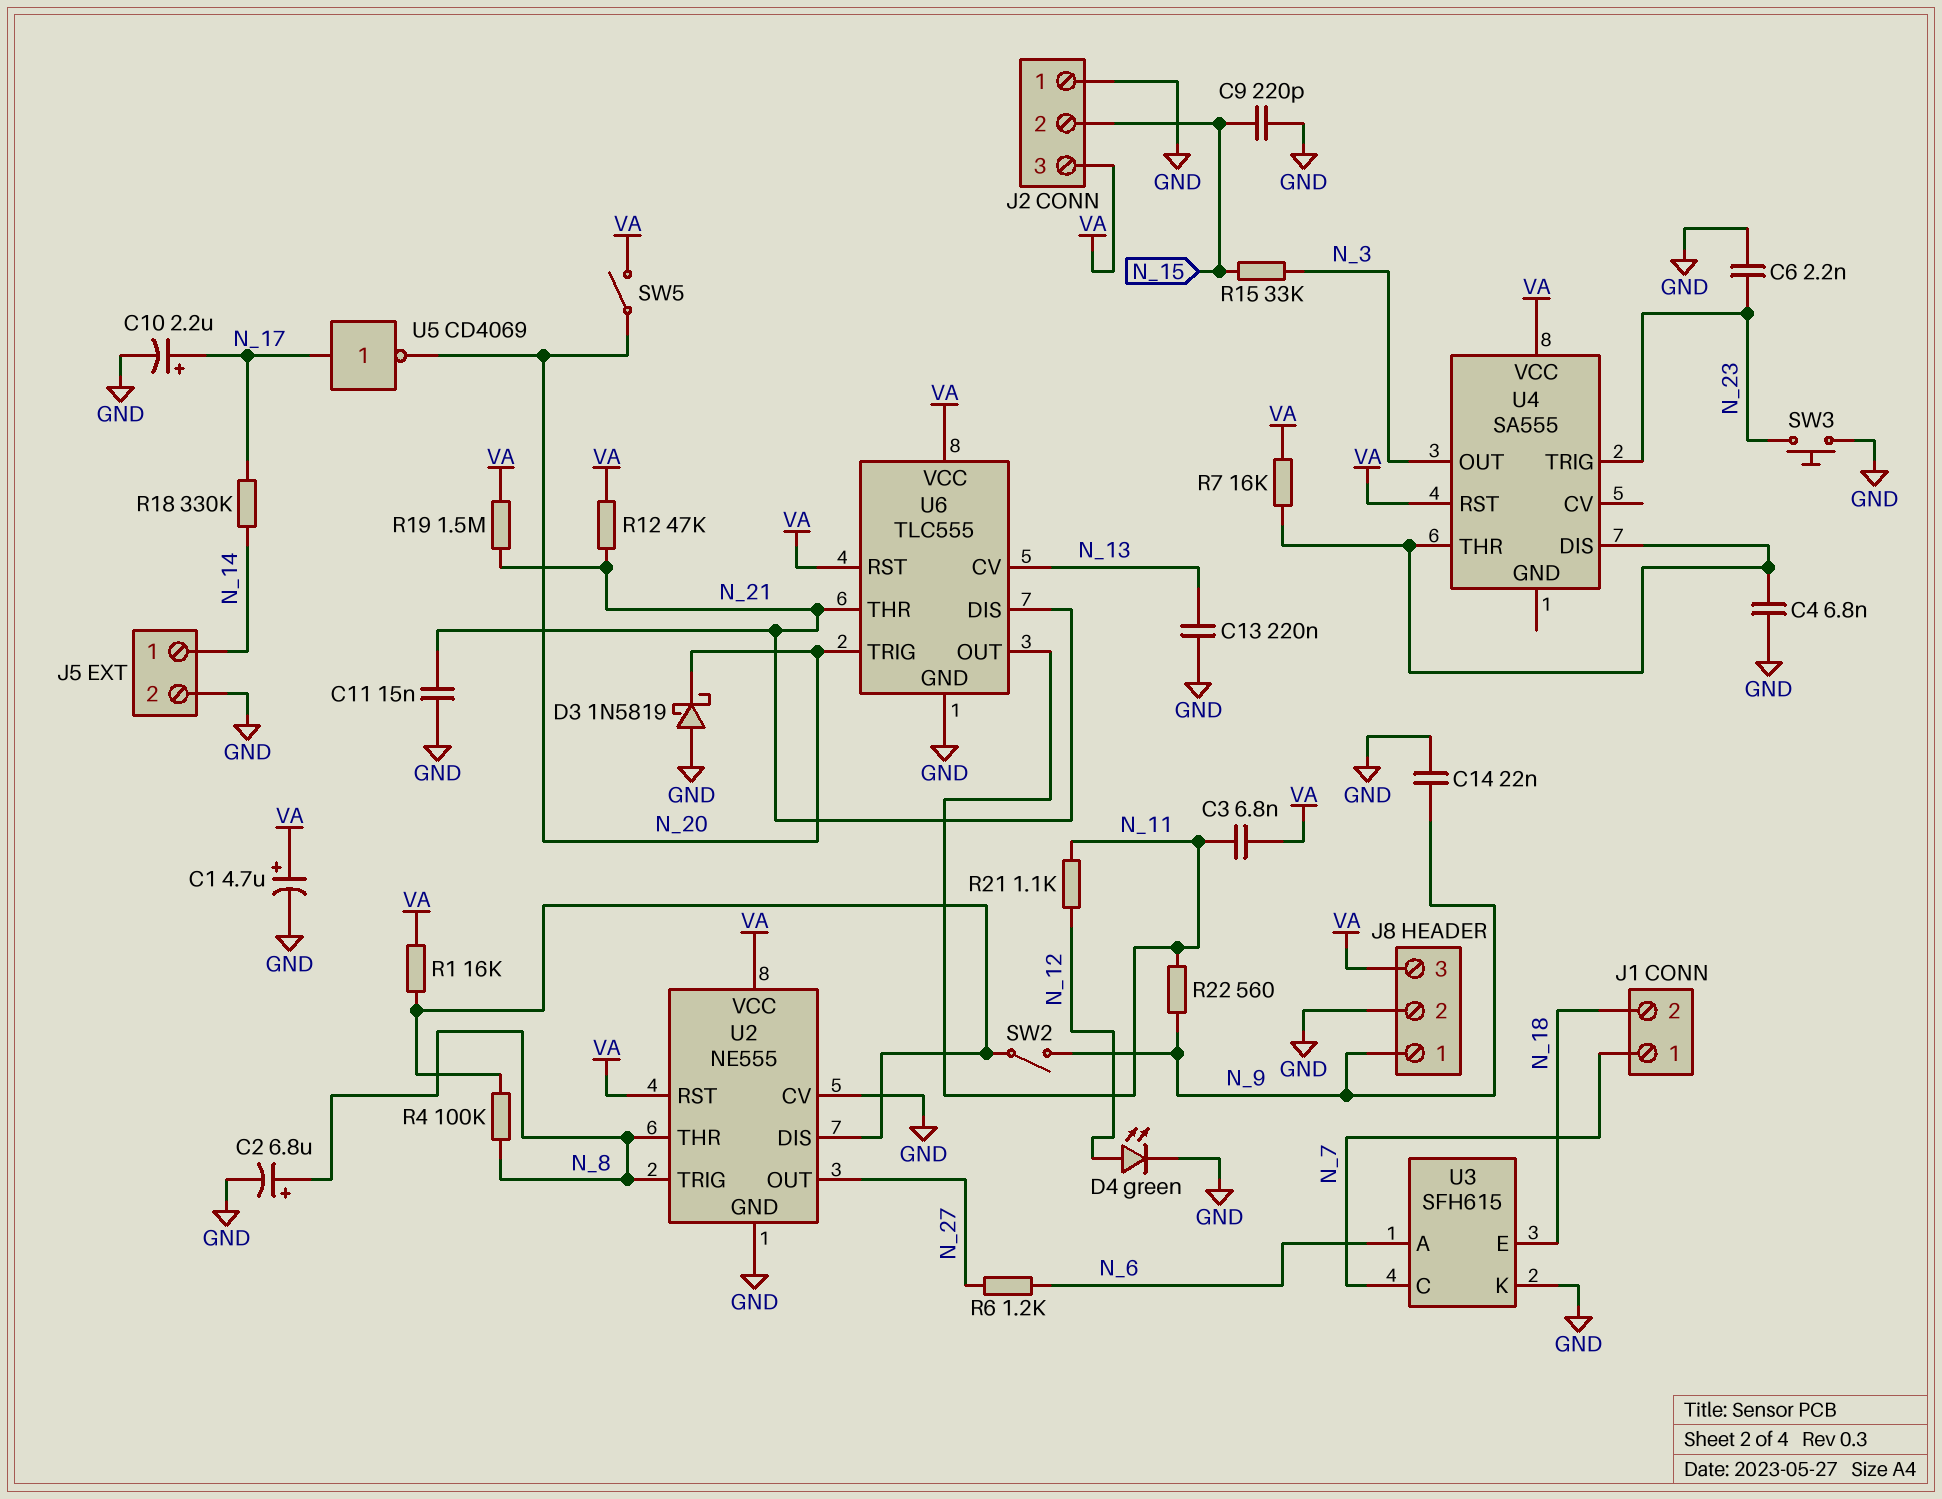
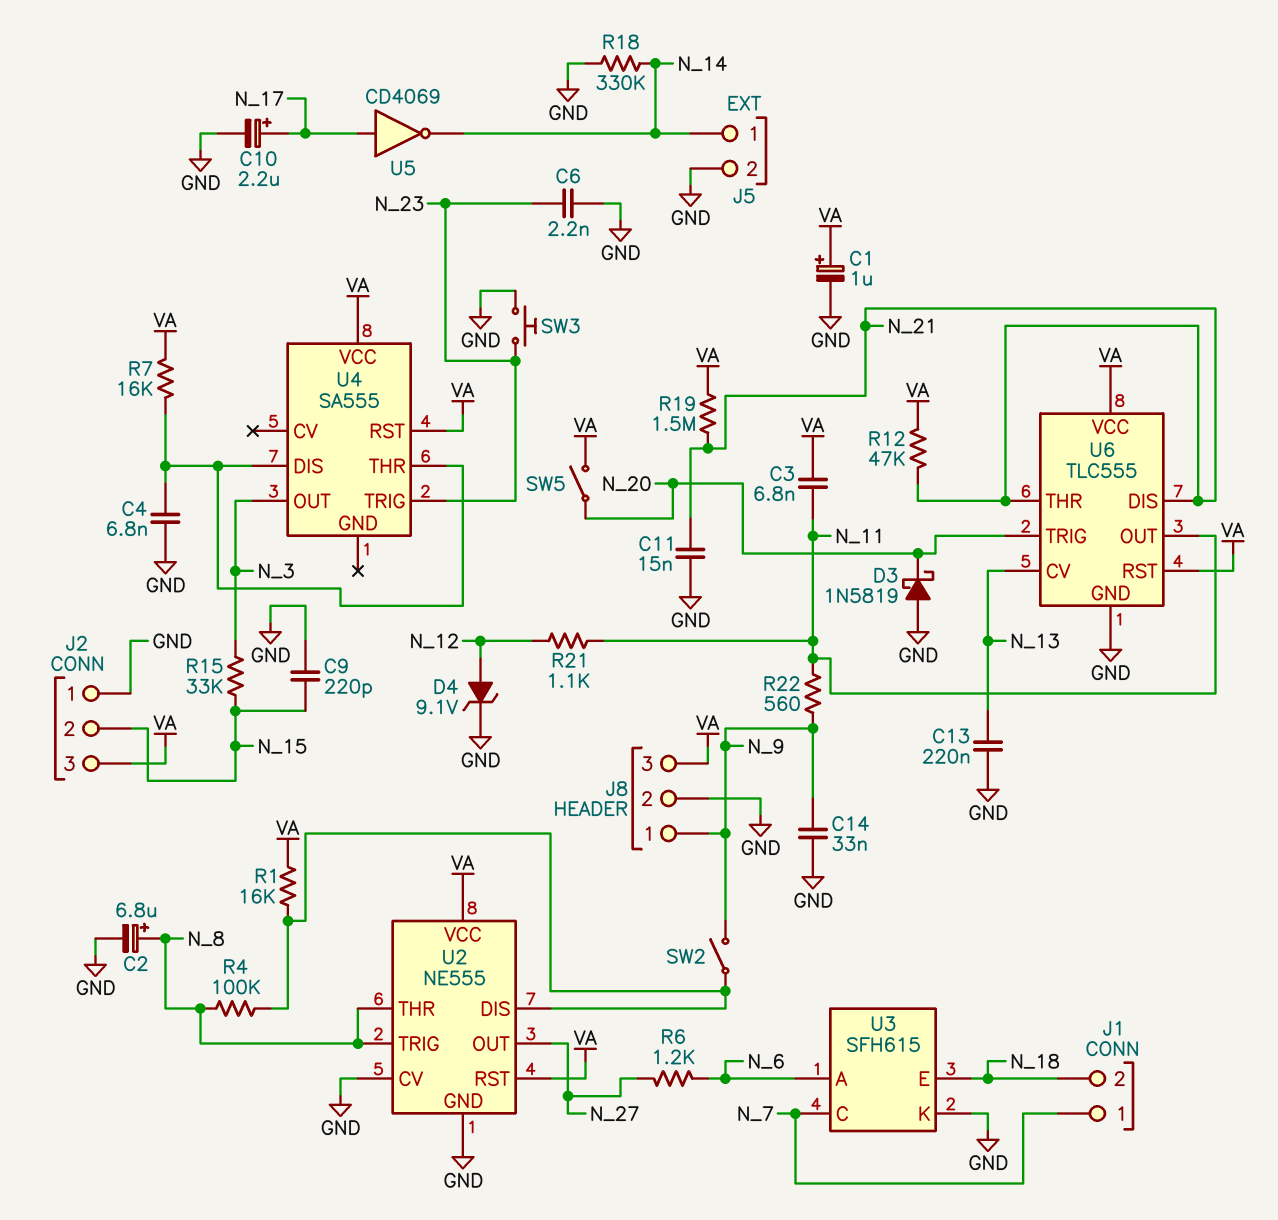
C1: 4.7uF (plus VA, minus GND) -> 1uF (plus VA, minus GND)
C14: 22nF (GND, N_9) -> 33nF (GND, N_9)
D4: LED green (A N_12, K GND) -> zener 9.1V (A N_12, K GND)
R18: 330k (N_14, N_17) -> 330k (GND, N_14)
U5: NOT CD4069 (in N_17, out N_20) -> NOT CD4069 (in N_17, out N_14)

